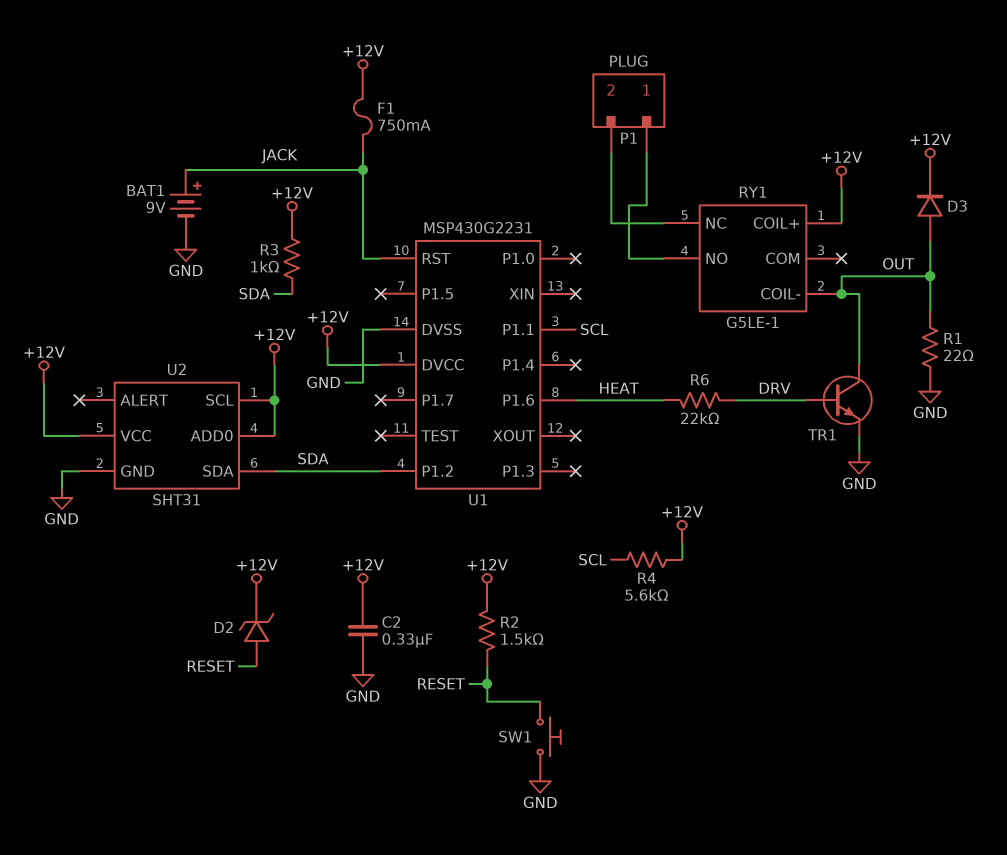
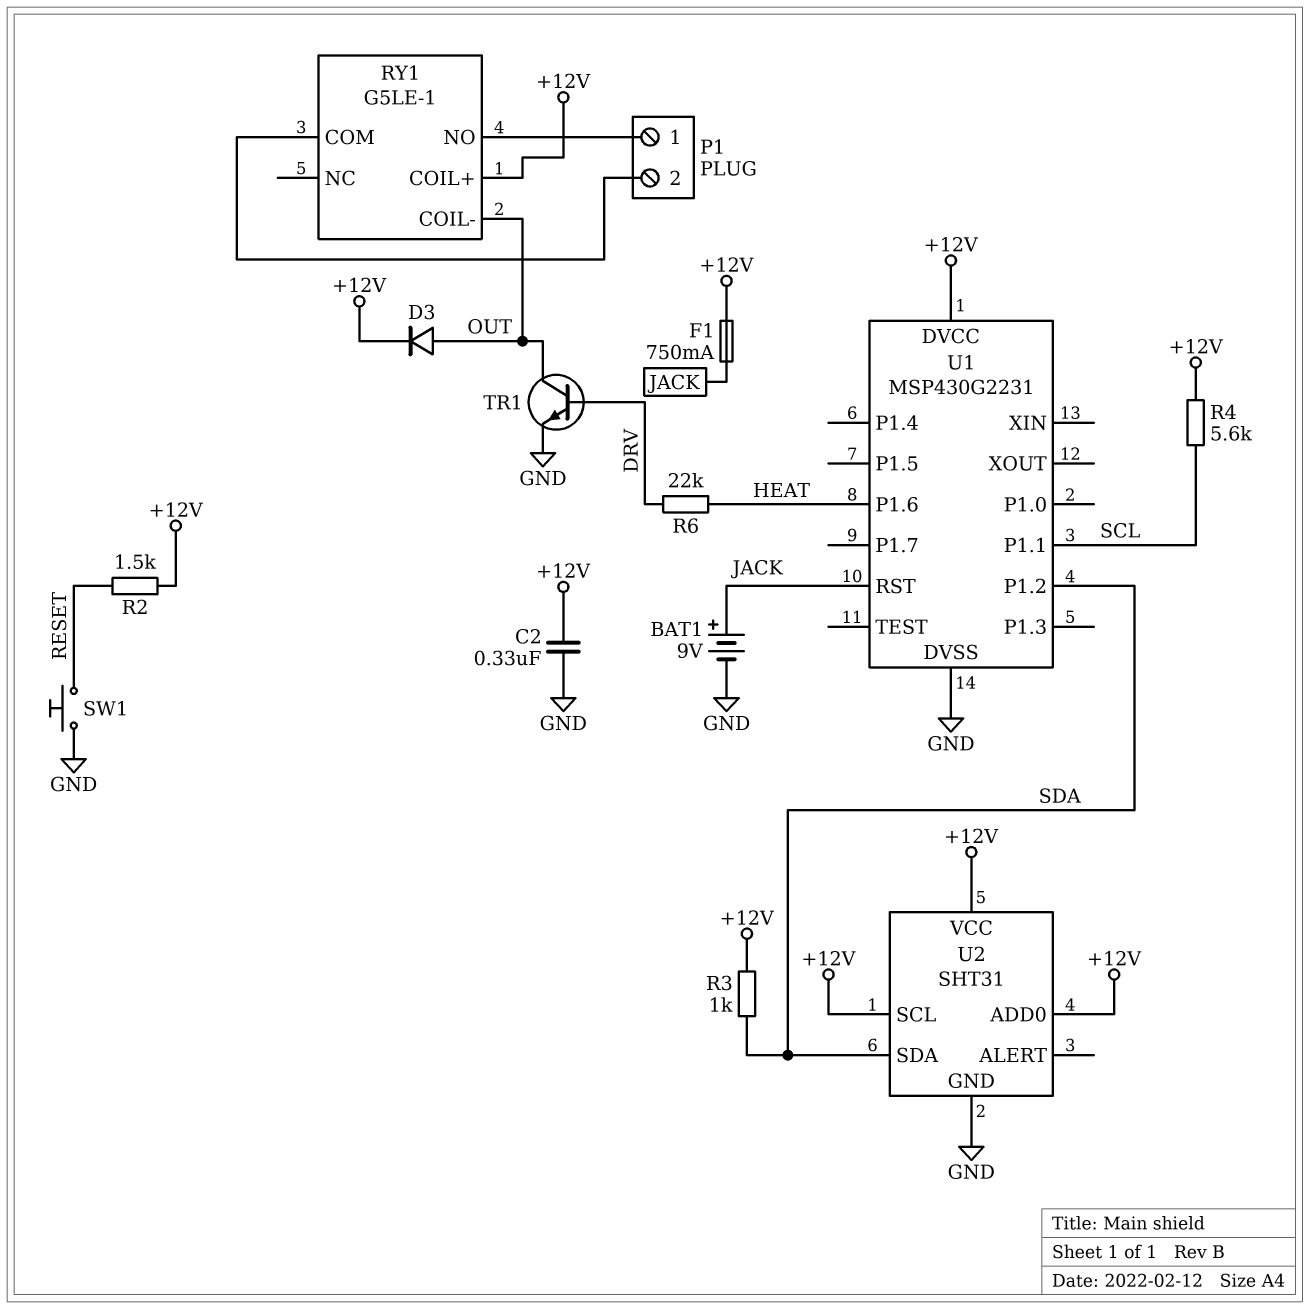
D2: zener (A RESET, K +12V) -> none
R1: 22 (GND, OUT) -> none
RY1 pin COM: none -> P1/2
RY1 pin NC: P1/2 -> none

